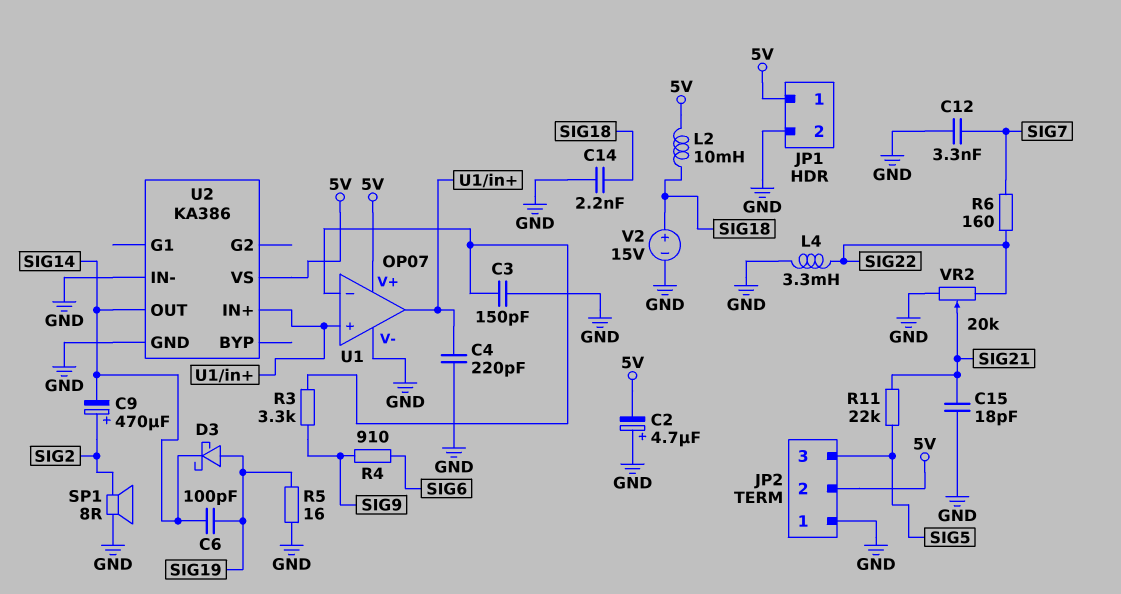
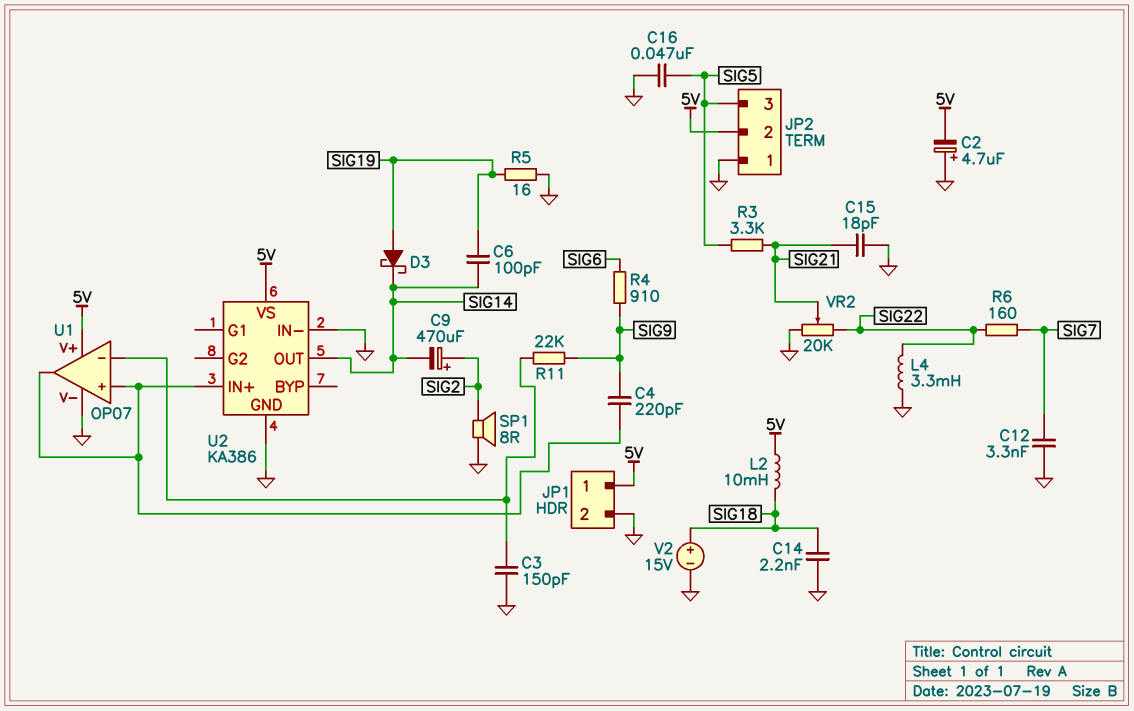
C4: 220pF (GND, U1/in+) -> 220pF (SIG9, U1/in+)
C16: none -> 47nF (GND, SIG5)
R3: 3.3k (SIG9, U1/in-) -> 3.3k (SIG5, SIG21)
R11: 22k (SIG5, SIG21) -> 22k (SIG9, U1/in-)

